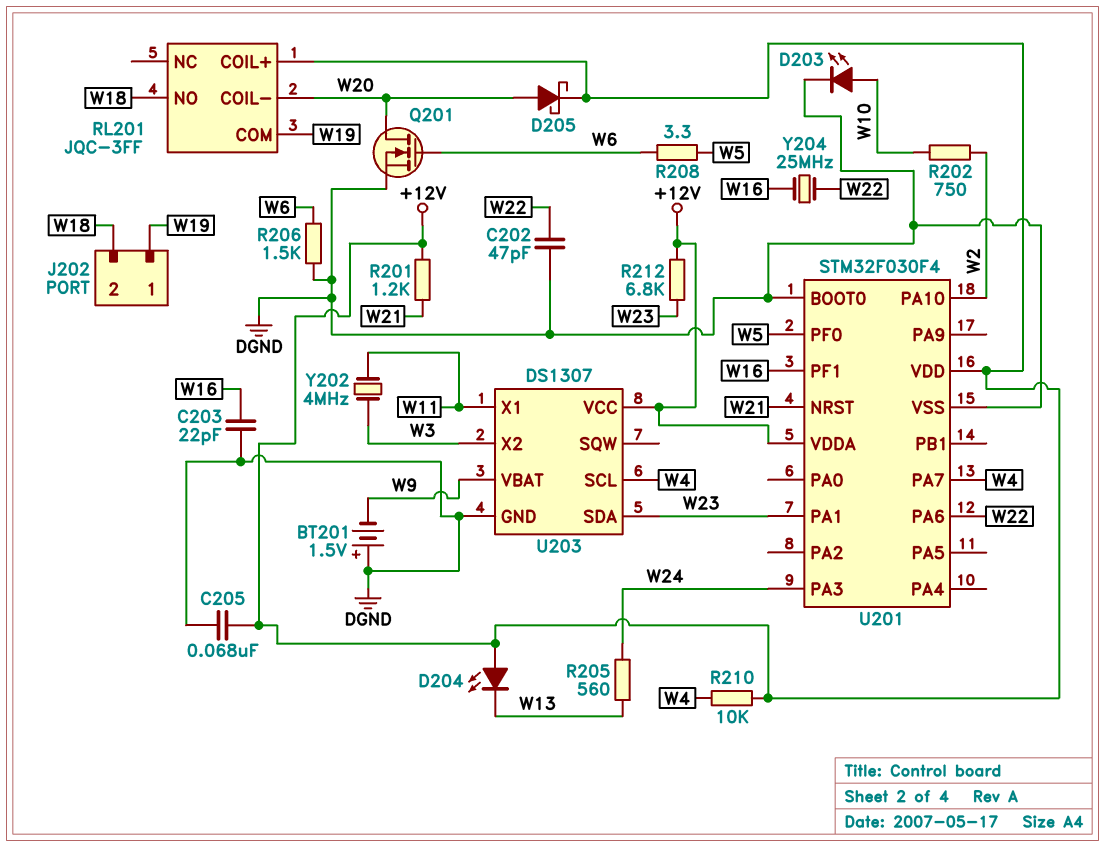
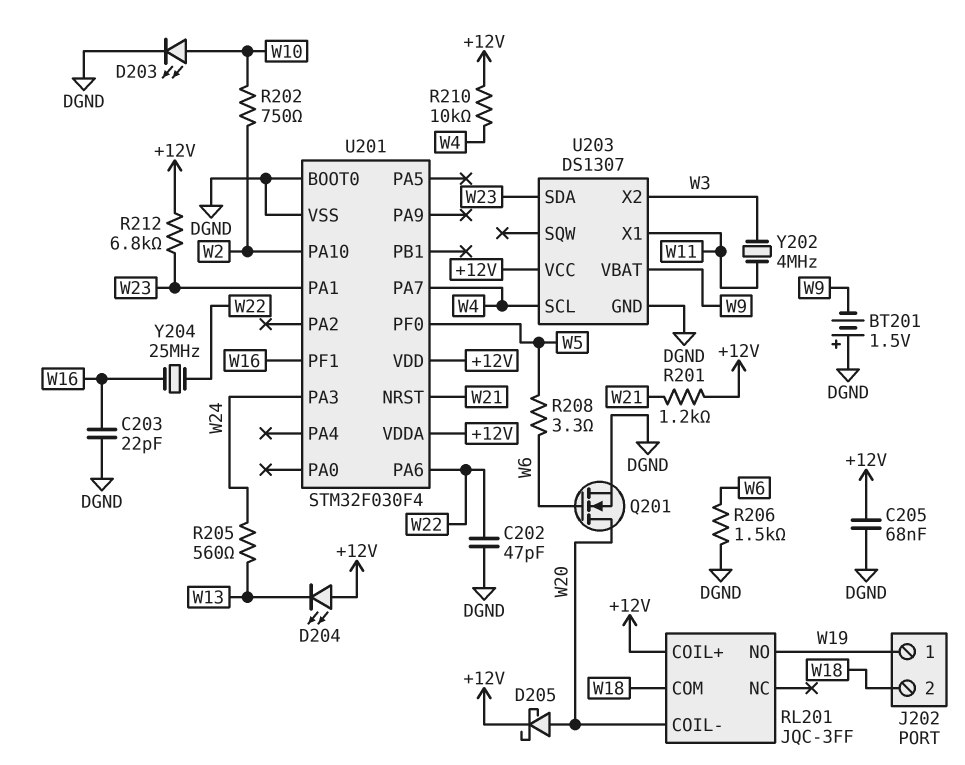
RL201 pin COM: W19 -> W18
RL201 pin NO: W18 -> W19

